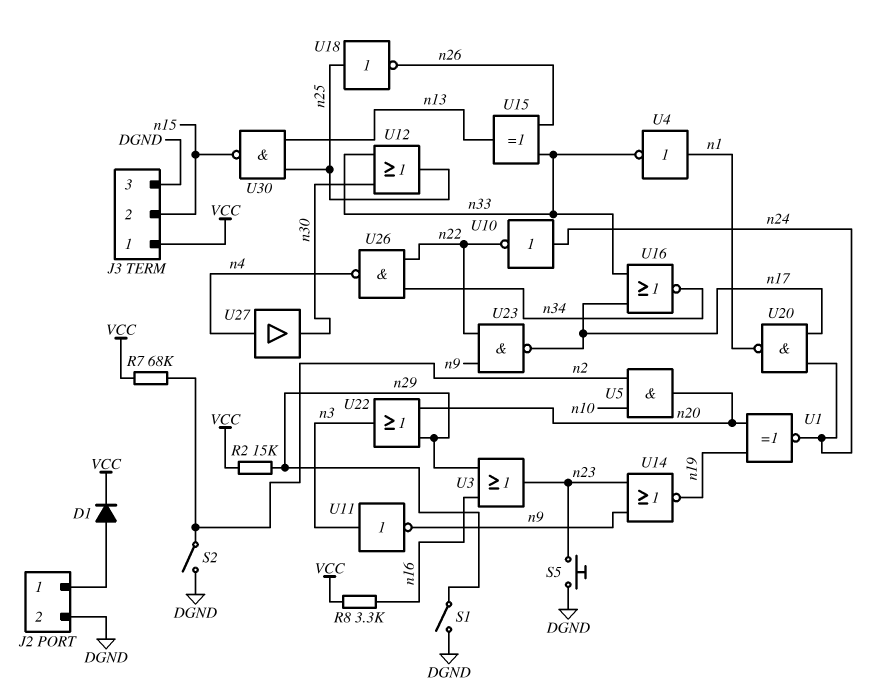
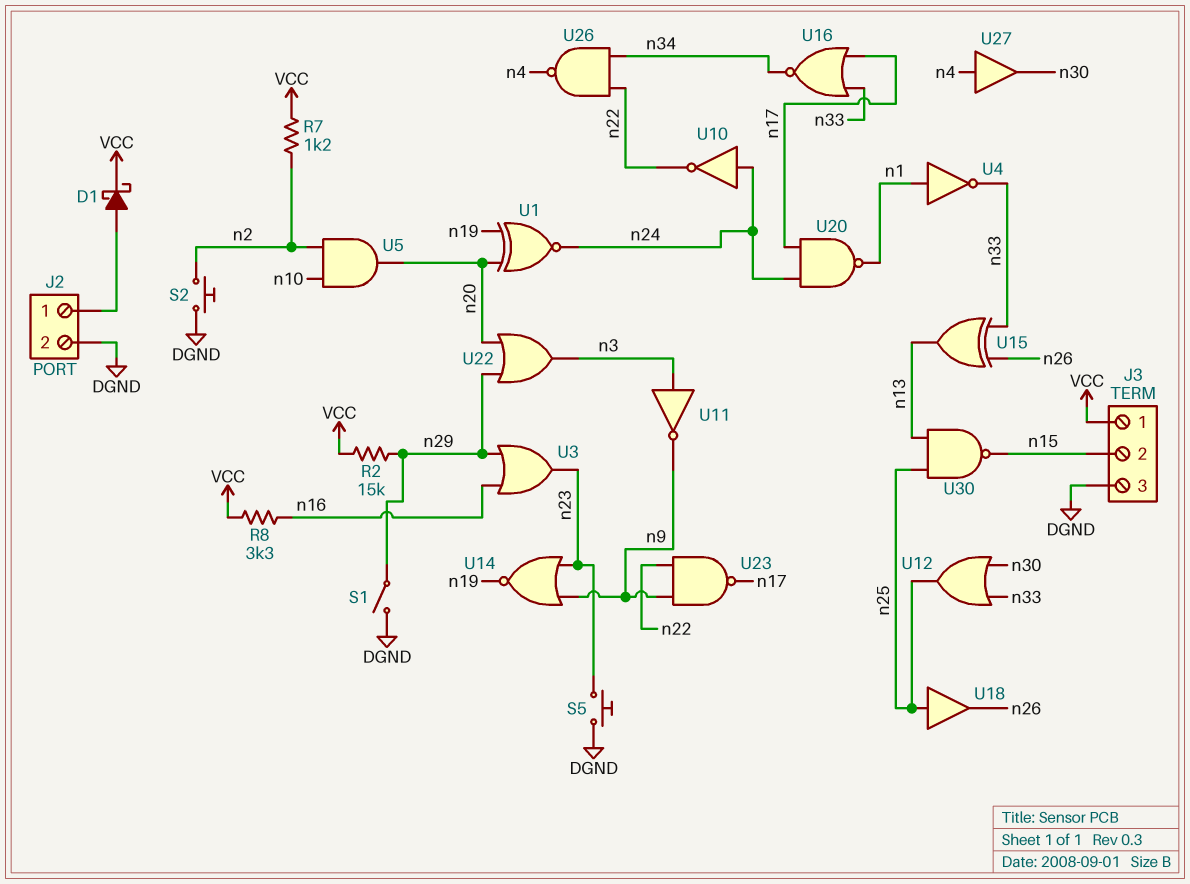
D1: diode (A J2/1, K VCC) -> schottky (A J2/1, K VCC)
R7: 68k (VCC, n2) -> 1.2k (VCC, n2)
S2: switch (DGND, n2) -> button (DGND, n2)
U18: NOT (in n25, out n26) -> buffer (in n25, out n26)

